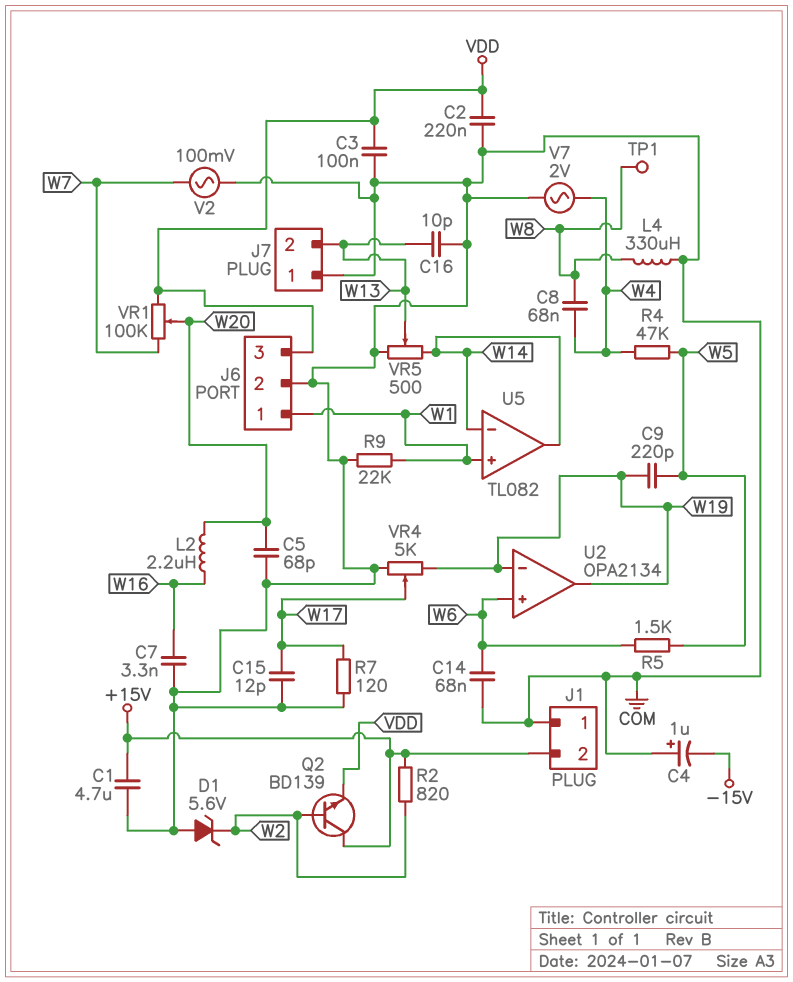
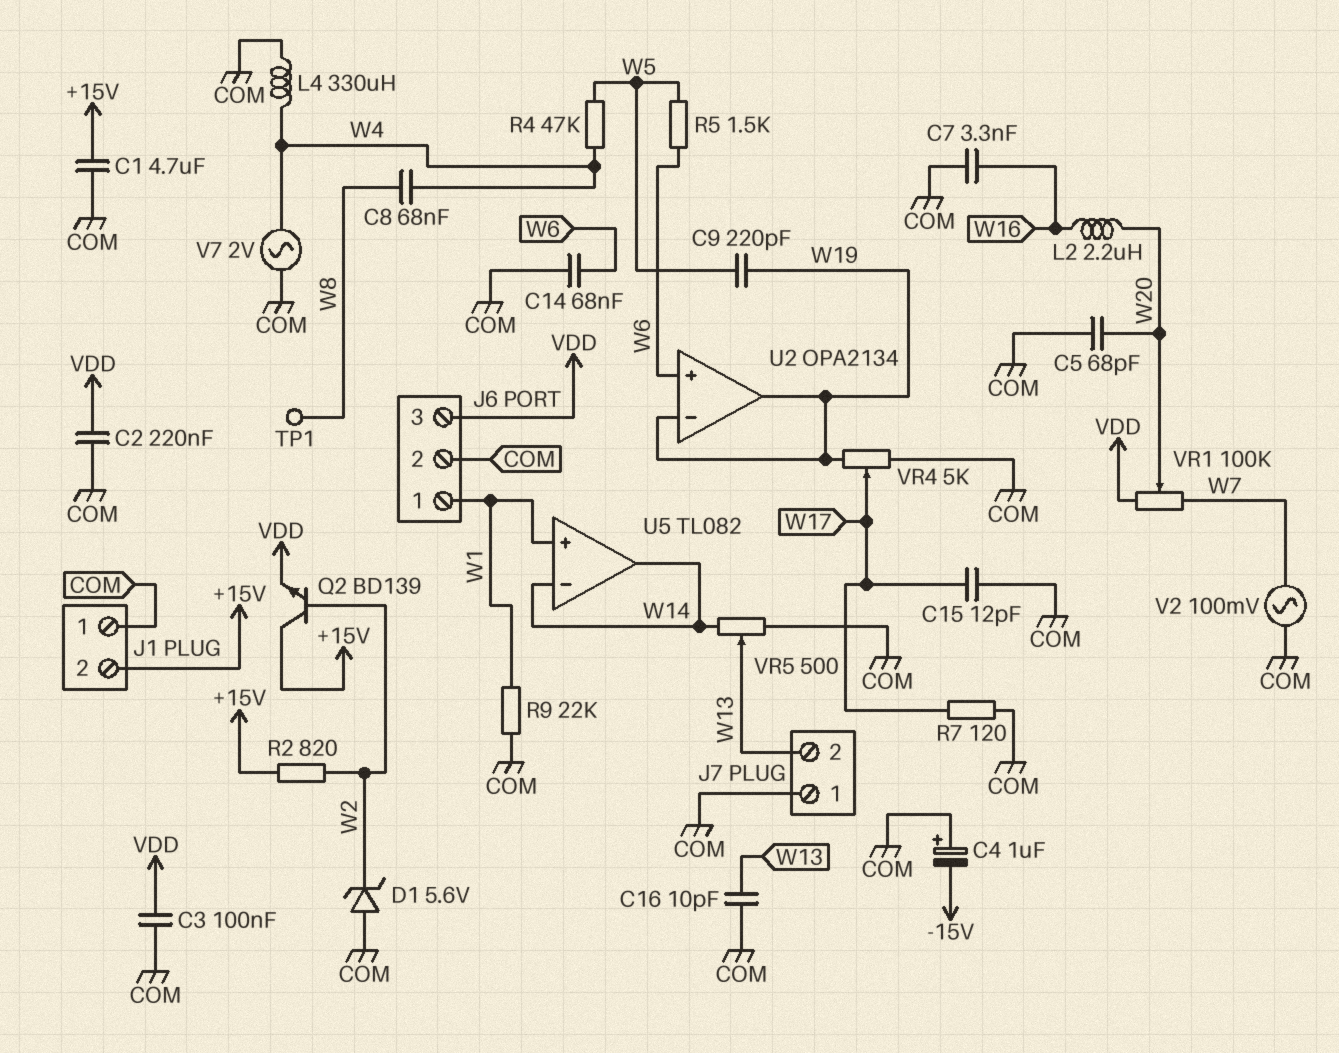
L4: 330uH (COM, W8) -> 330uH (COM, W4)

